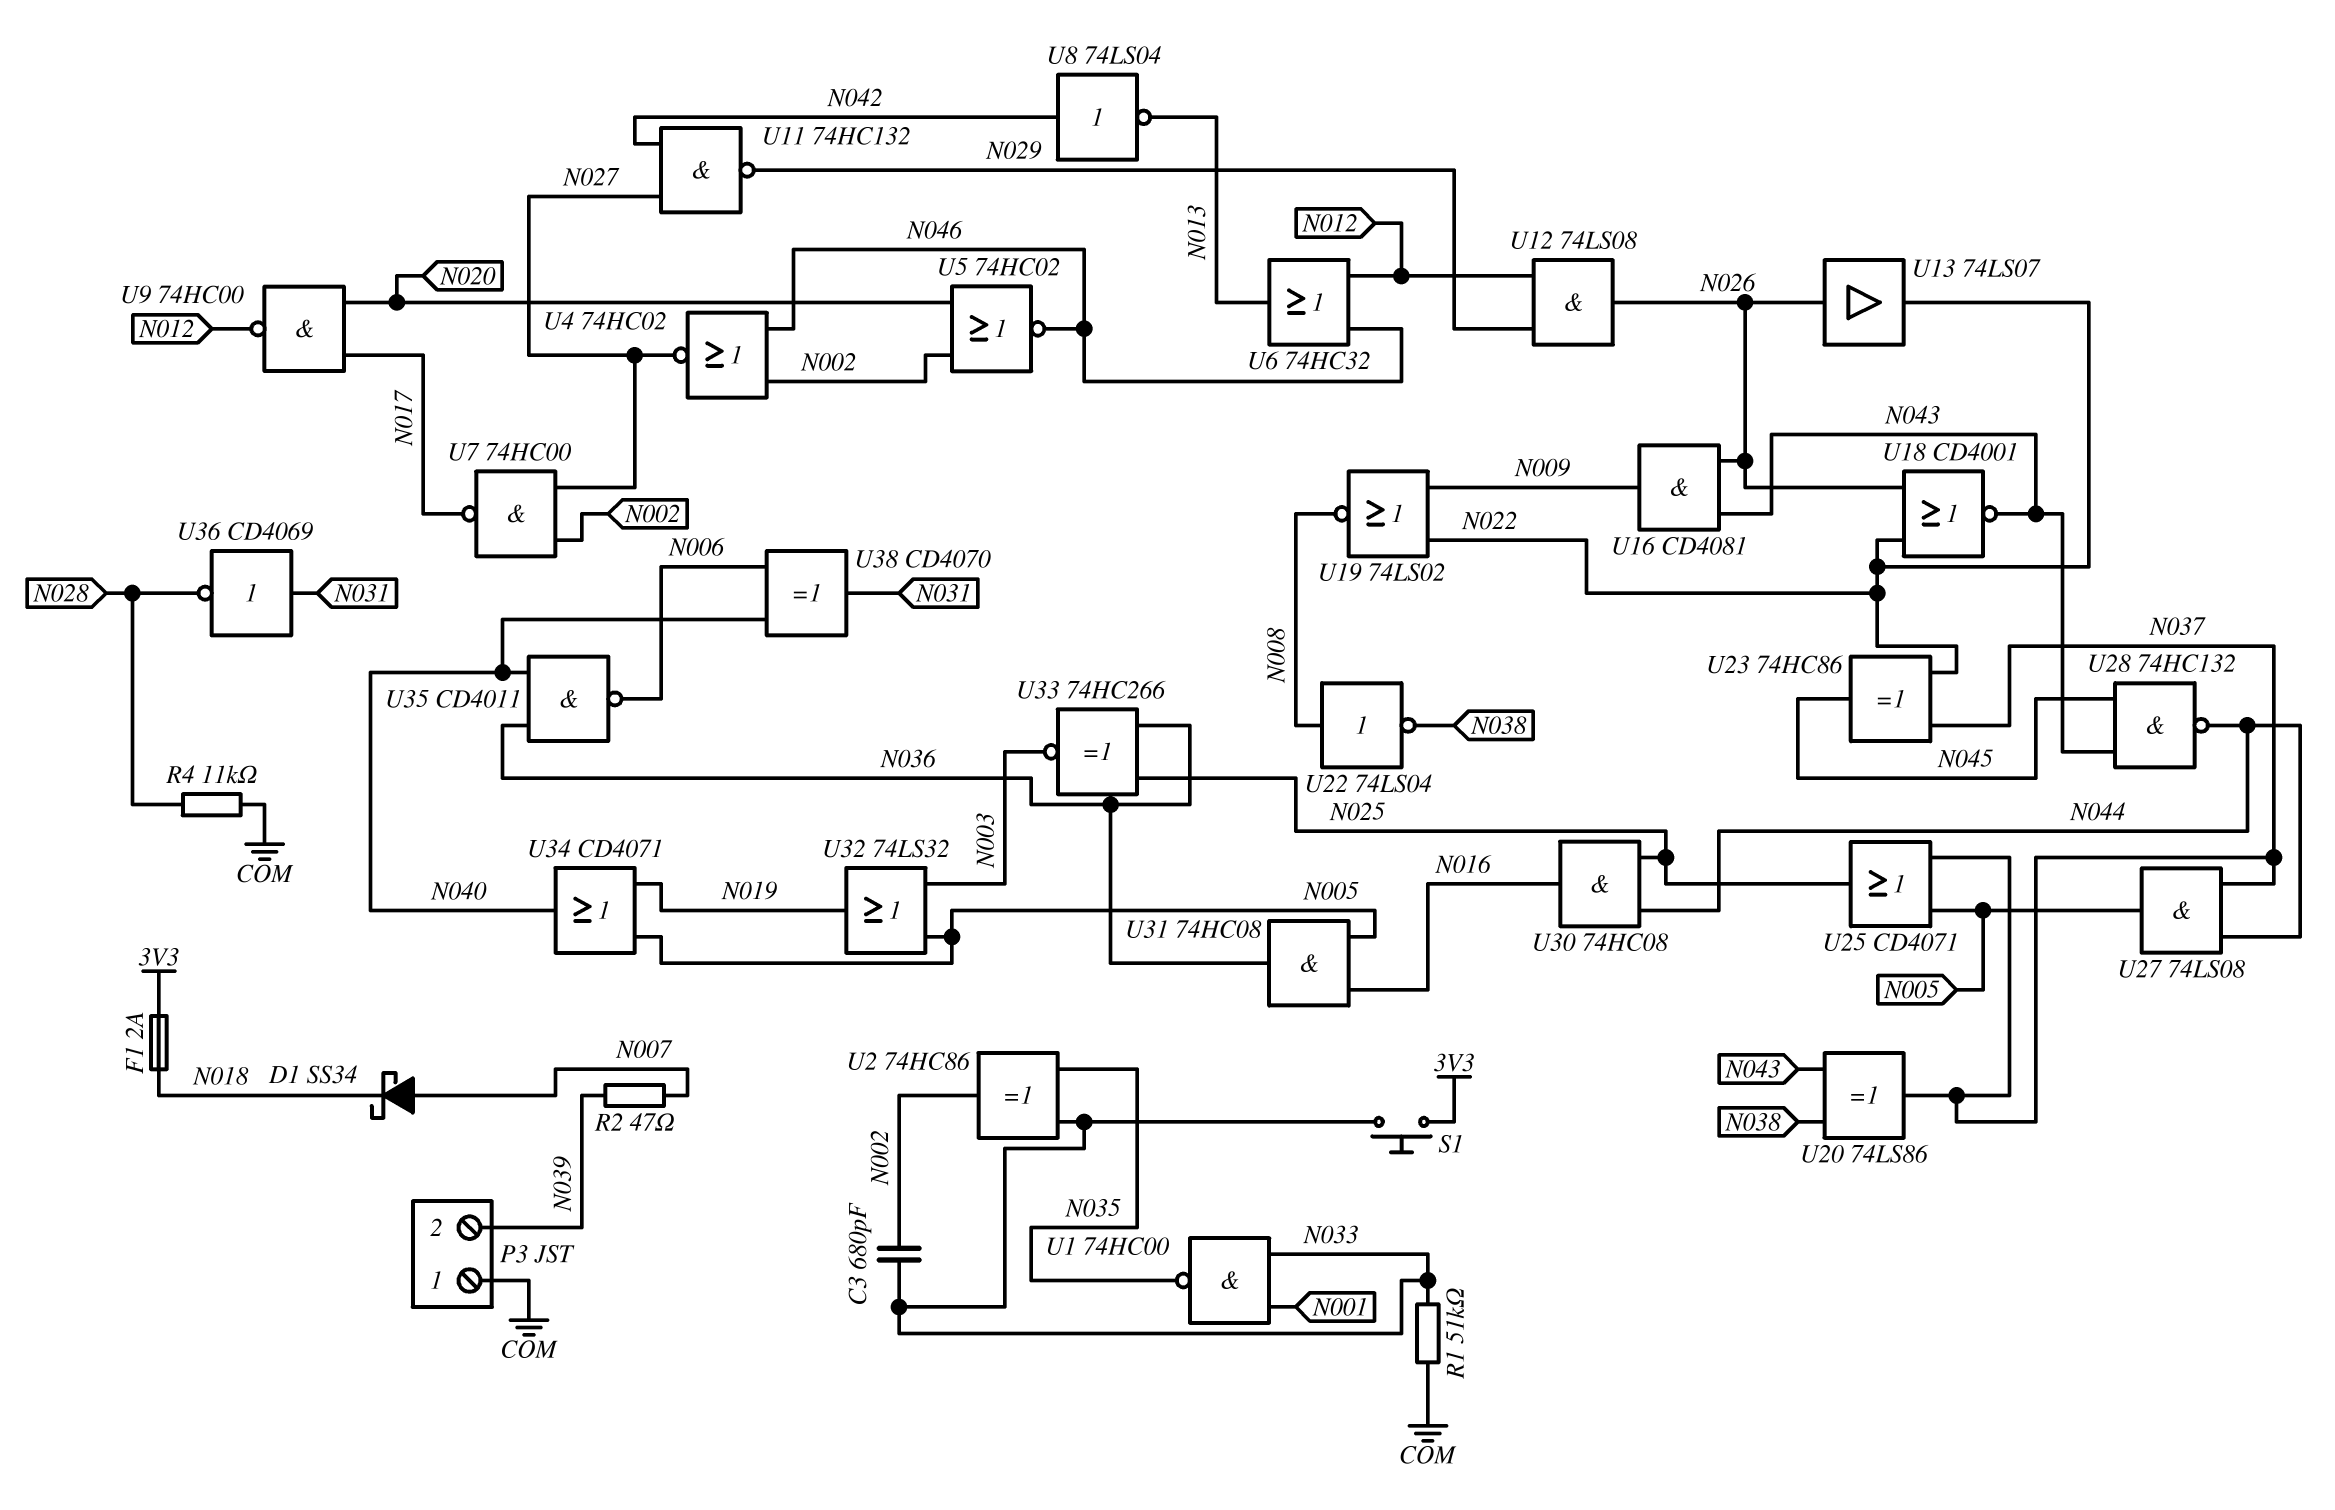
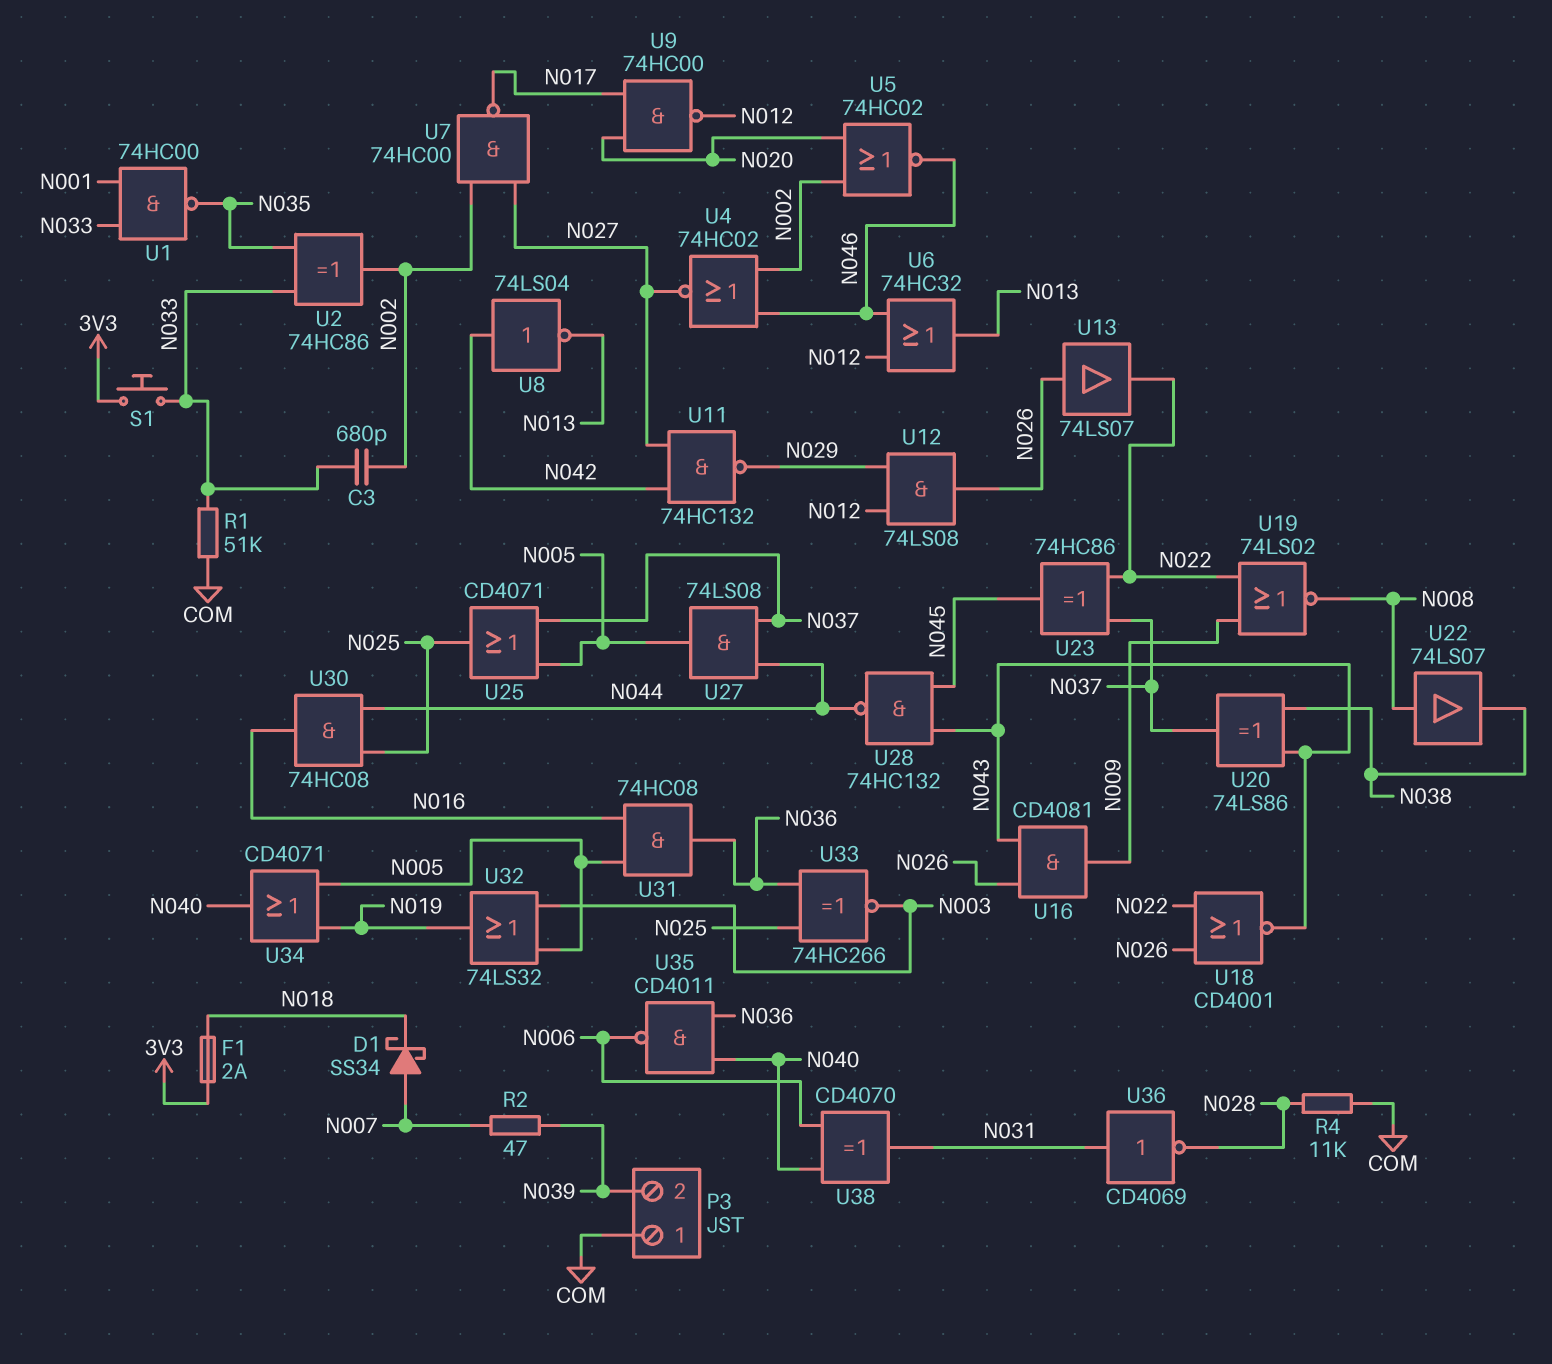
U22: NOT 74LS04 (in N008, out N038) -> buffer 74LS07 (in N008, out N038)

